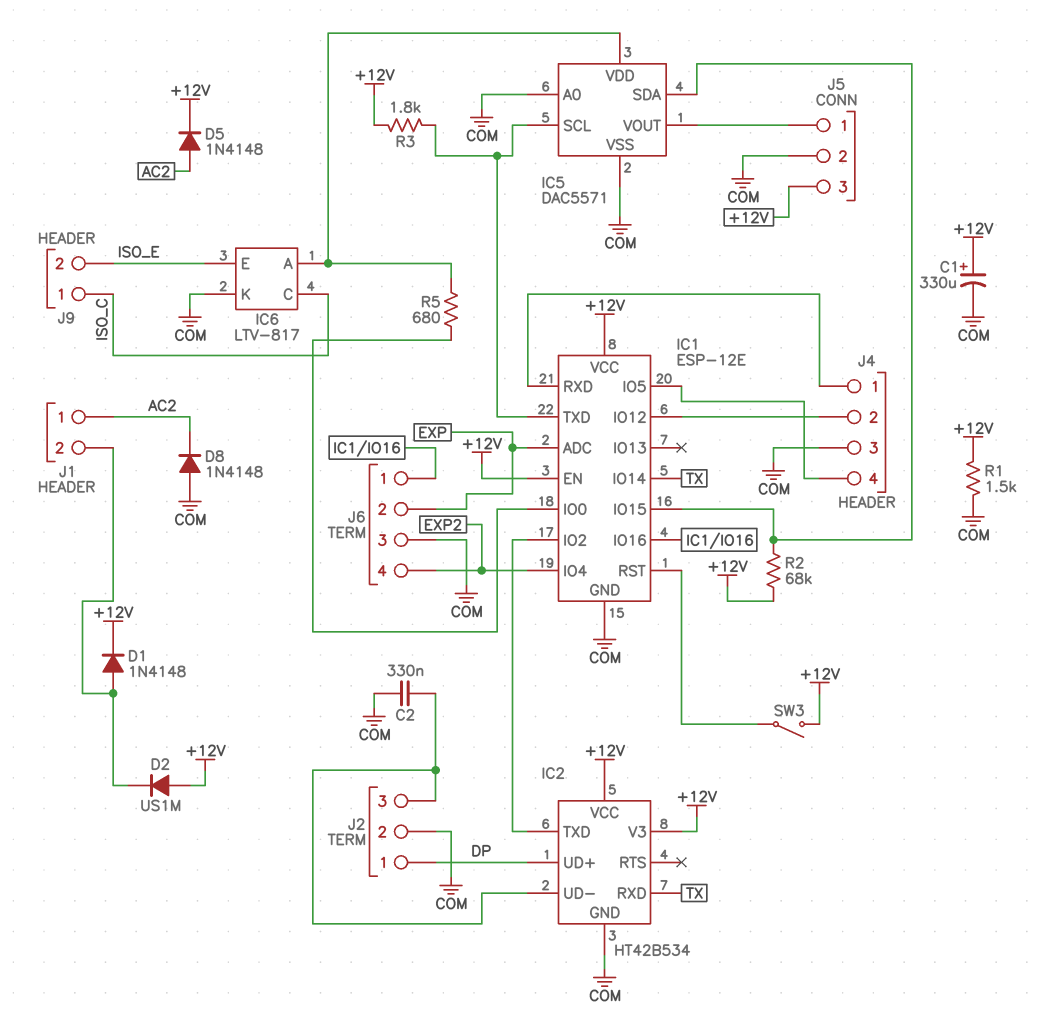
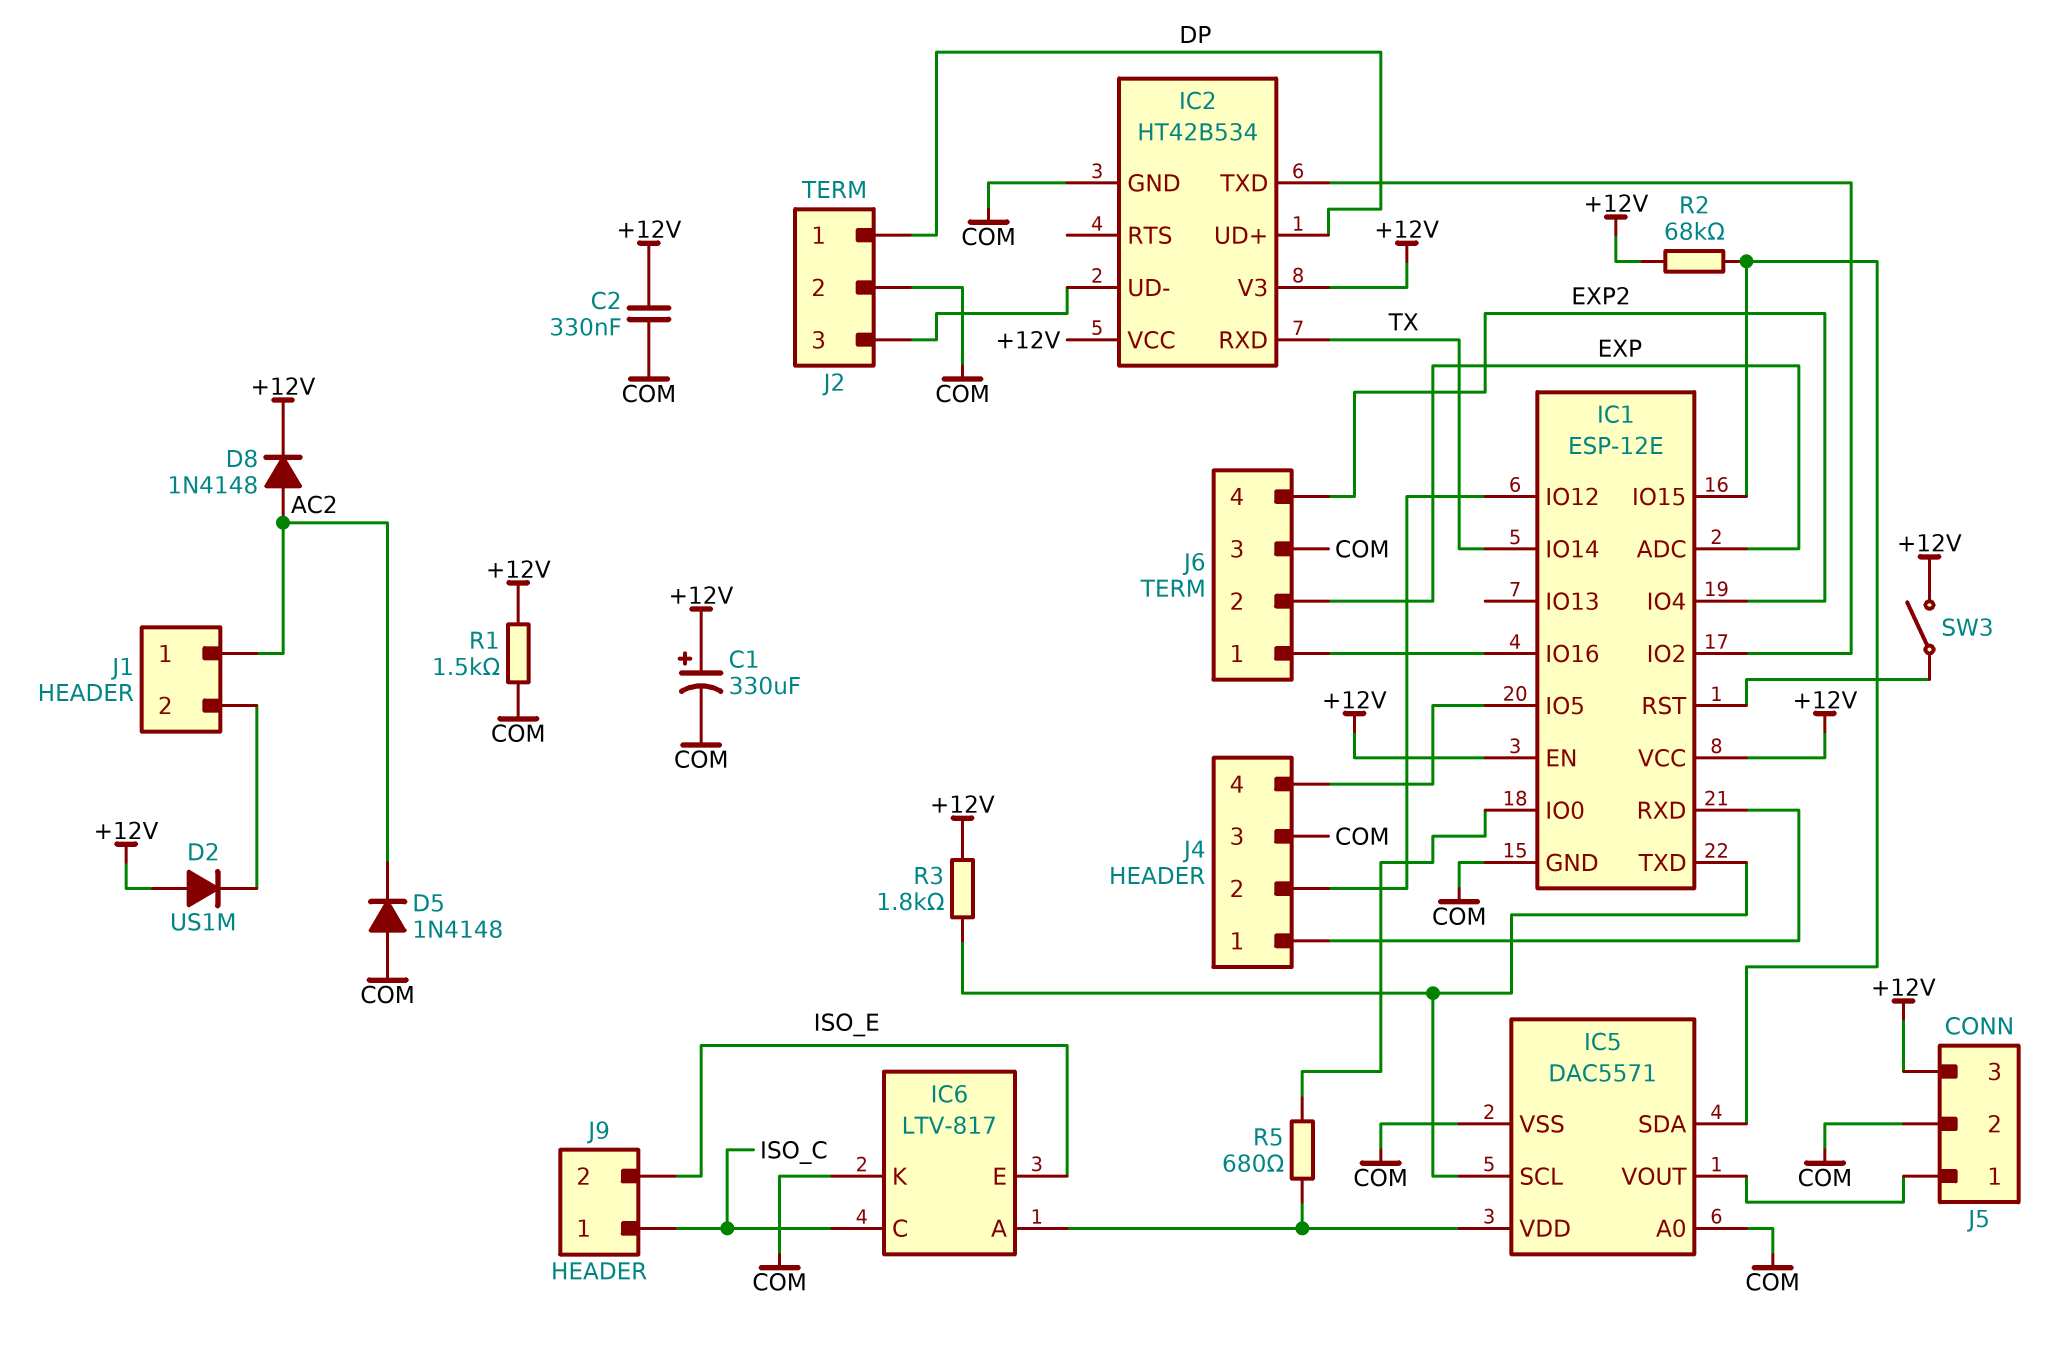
C2: 330nF (COM, IC2/UD-) -> 330nF (+12V, COM)
D1: diode 1N4148 (A J1/2, K +12V) -> none
D5: diode 1N4148 (A AC2, K +12V) -> diode 1N4148 (A COM, K AC2)
D8: diode 1N4148 (A COM, K AC2) -> diode 1N4148 (A AC2, K +12V)

